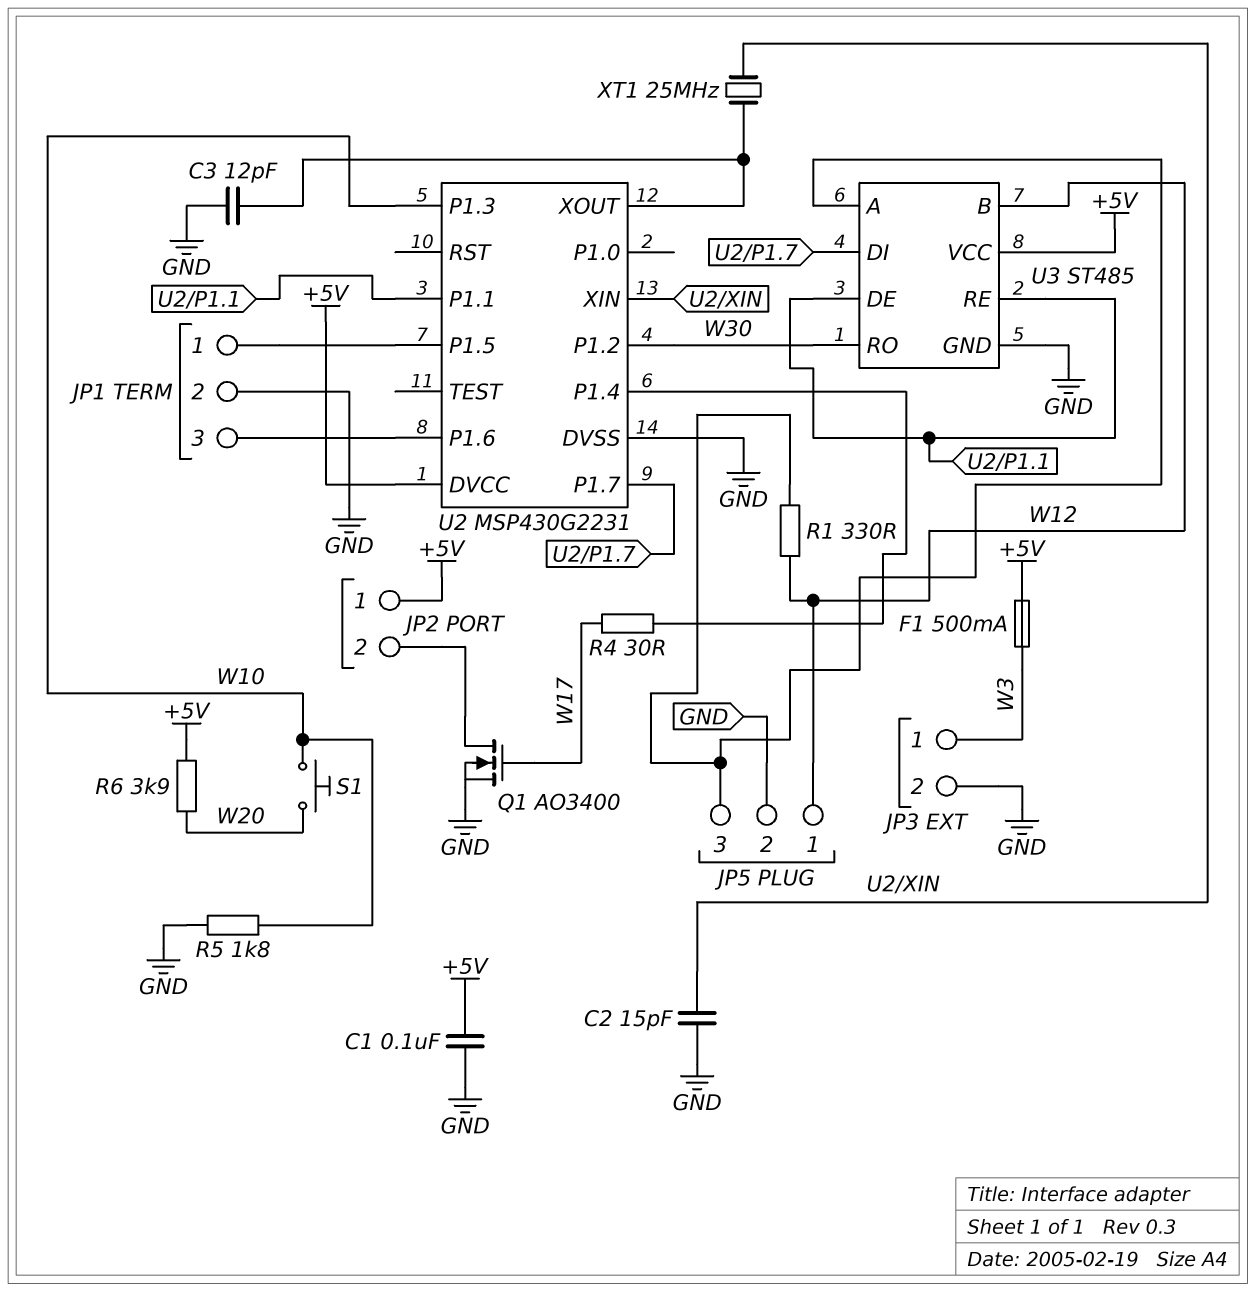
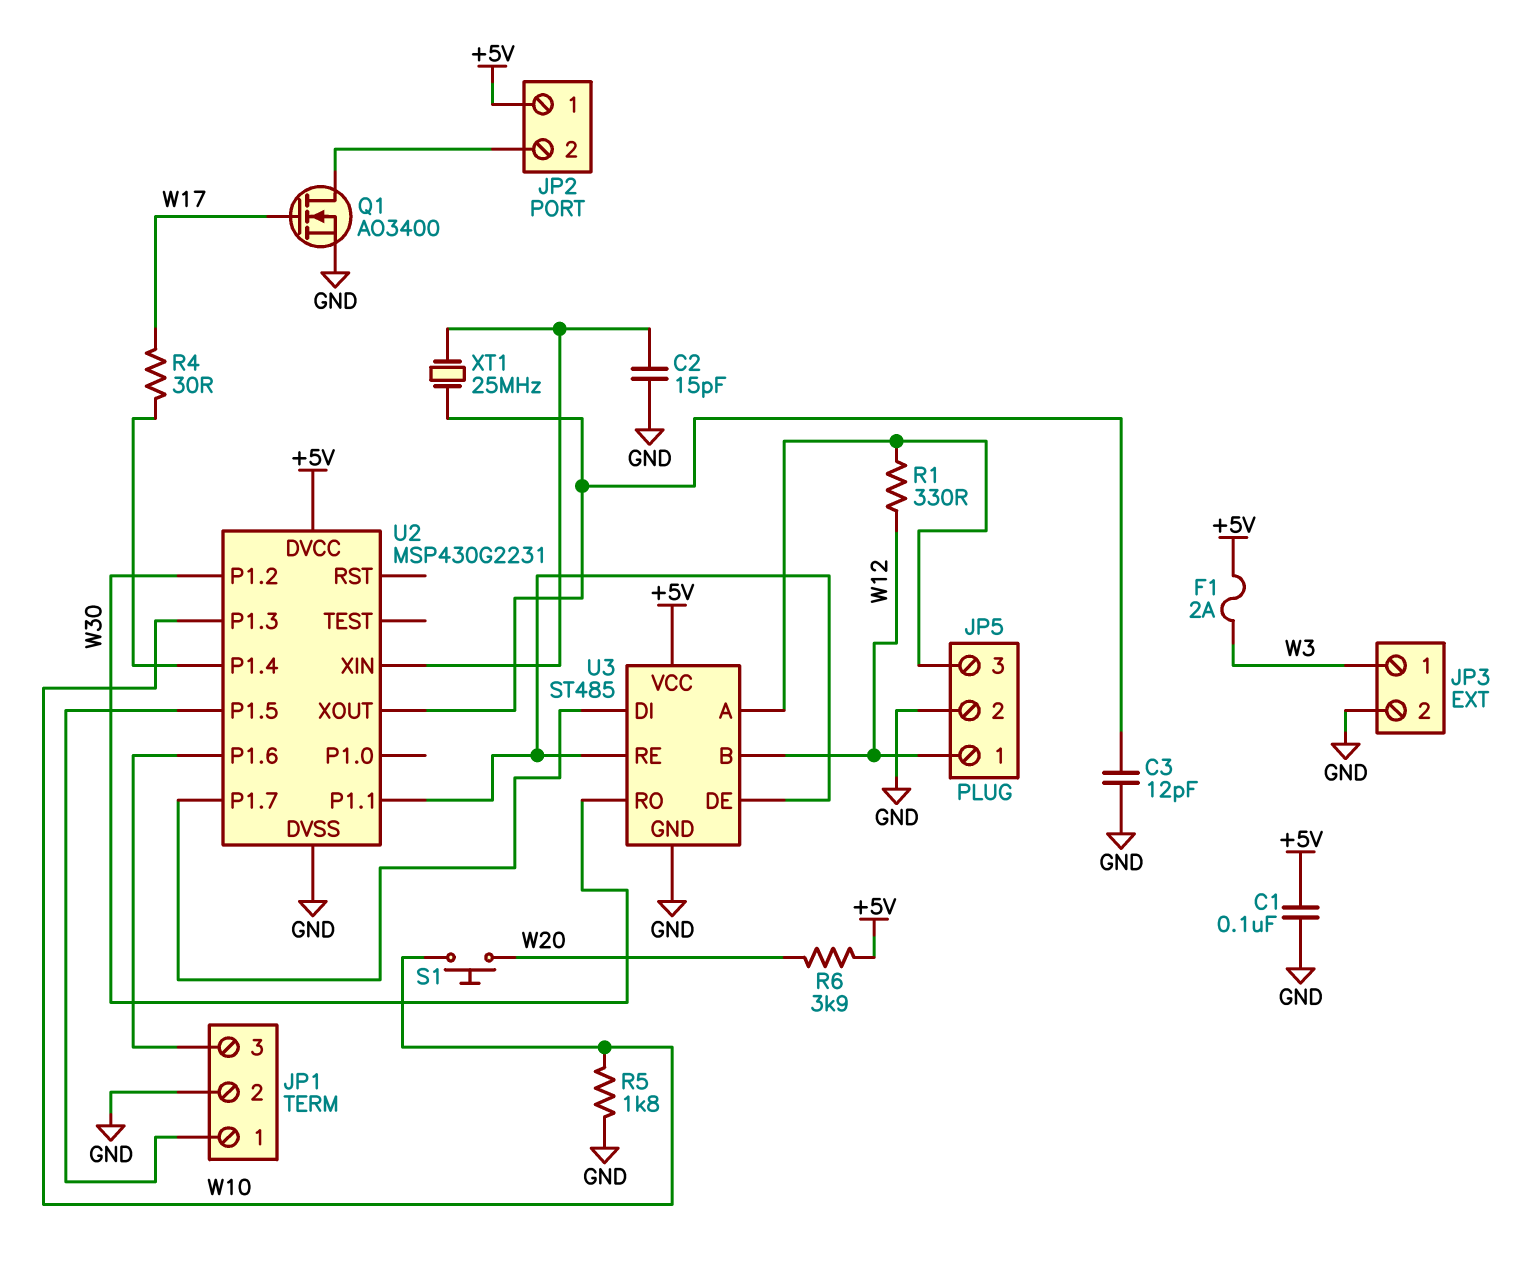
F1: 500mA (+5V, W3) -> 2A (+5V, W3)

